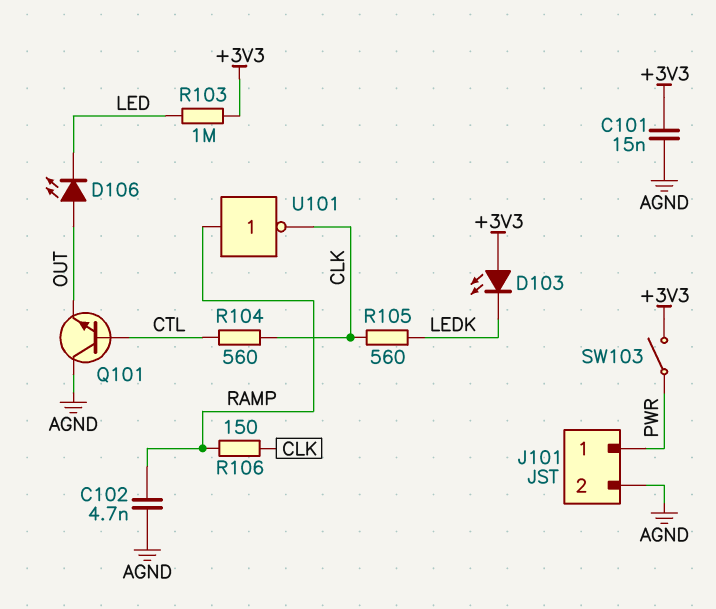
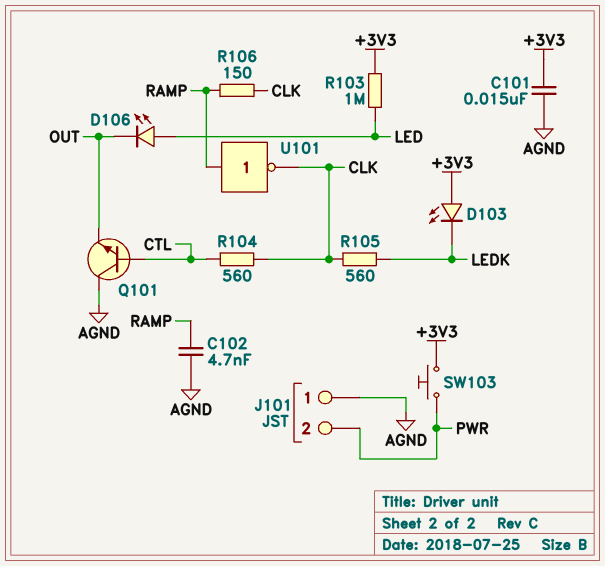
D106: LED (A OUT, K LED) -> LED (A LED, K OUT)
J101 pin 1: PWR -> AGND
J101 pin 2: AGND -> PWR
SW103: switch (+3V3, PWR) -> button (+3V3, PWR)

